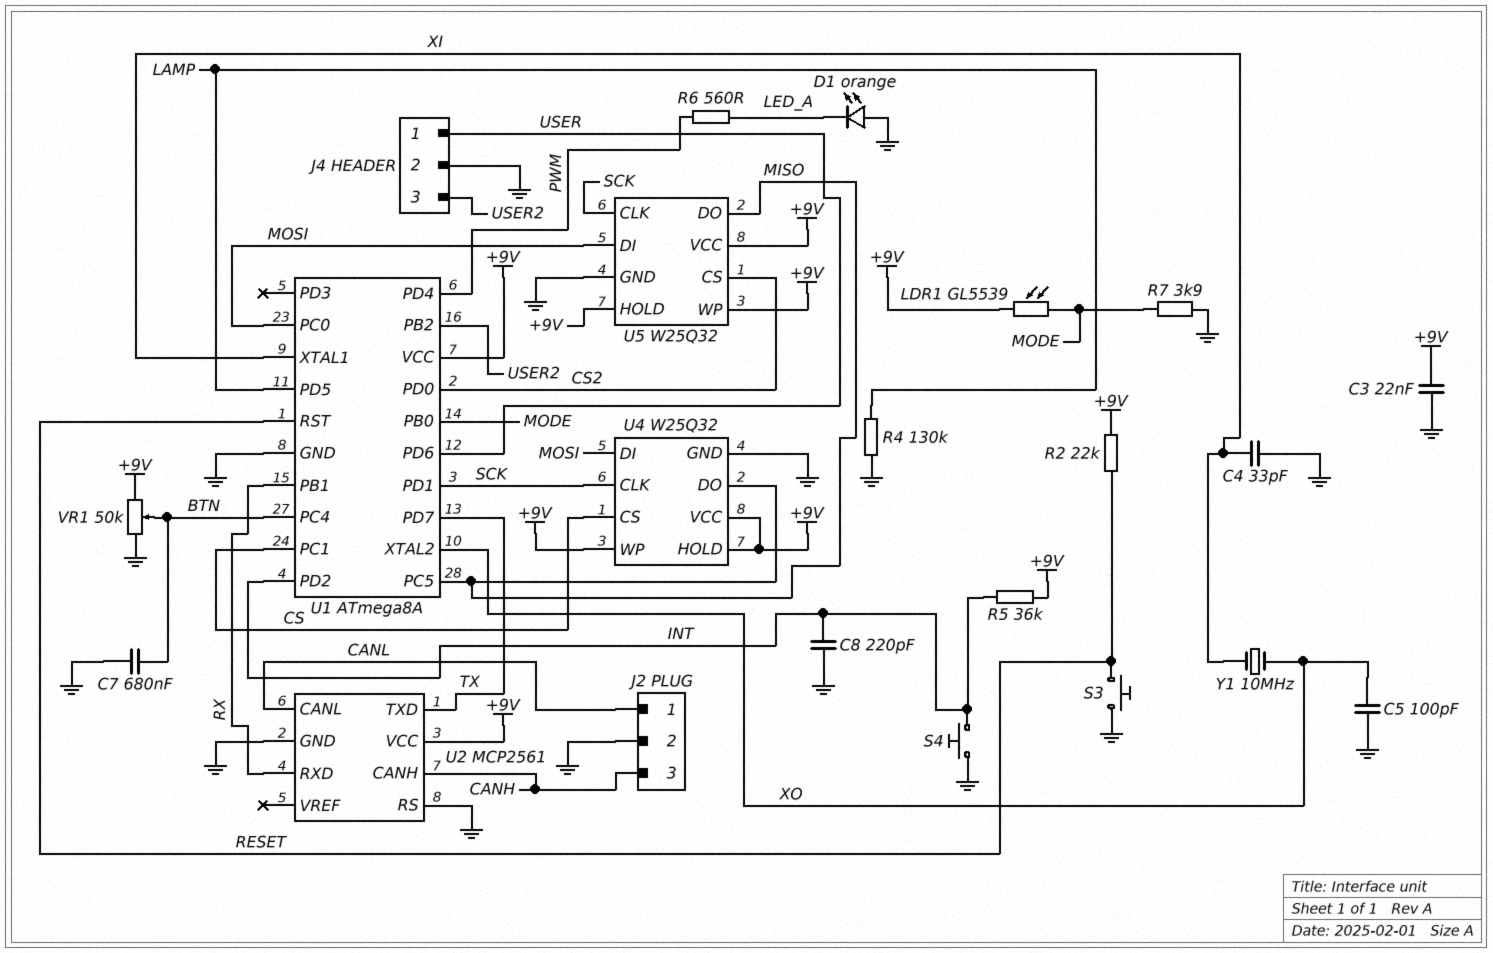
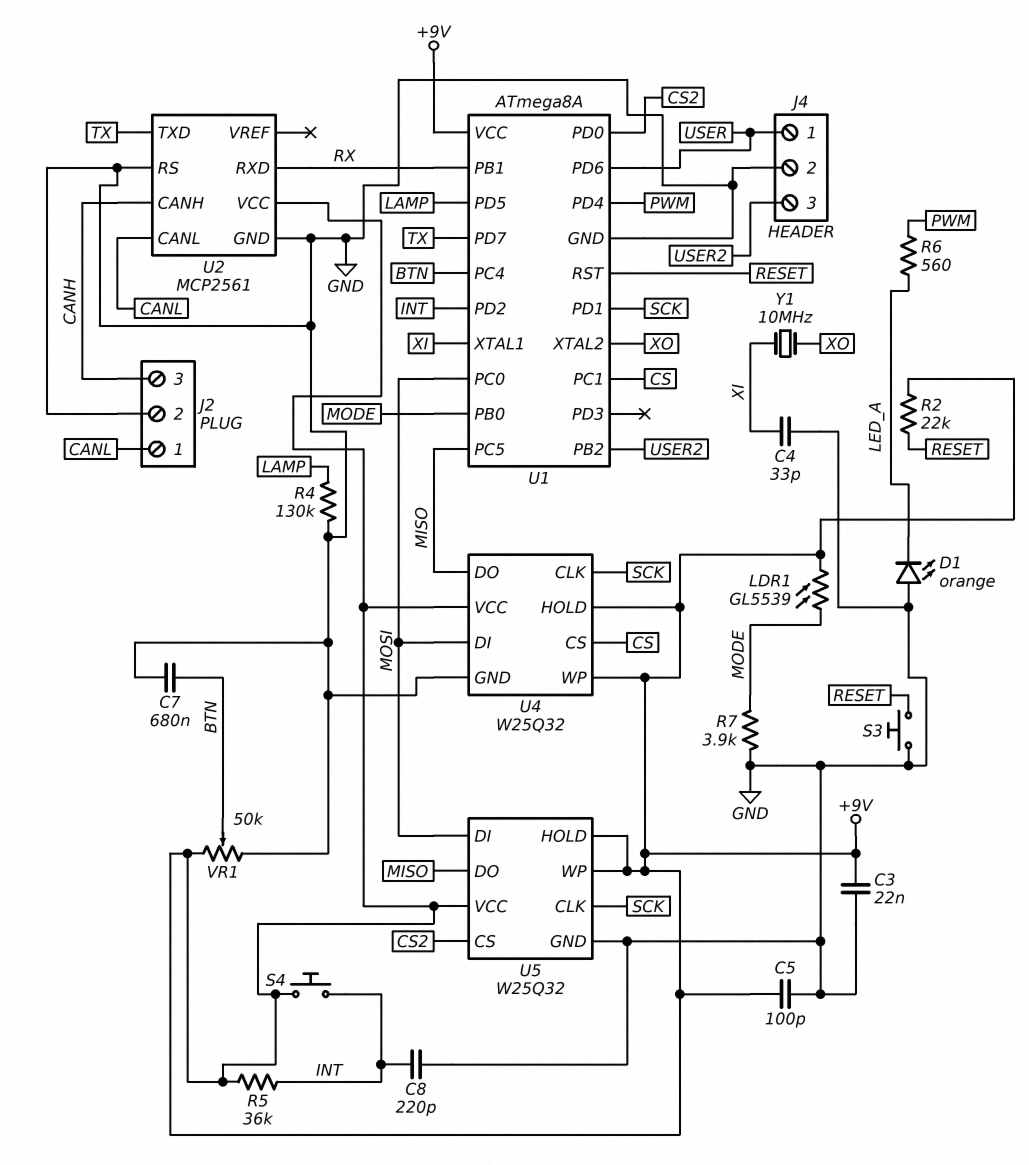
C5: 100pF (GND, XO) -> 100pF (+9V, GND)
S4: button (GND, INT) -> button (+9V, INT)

